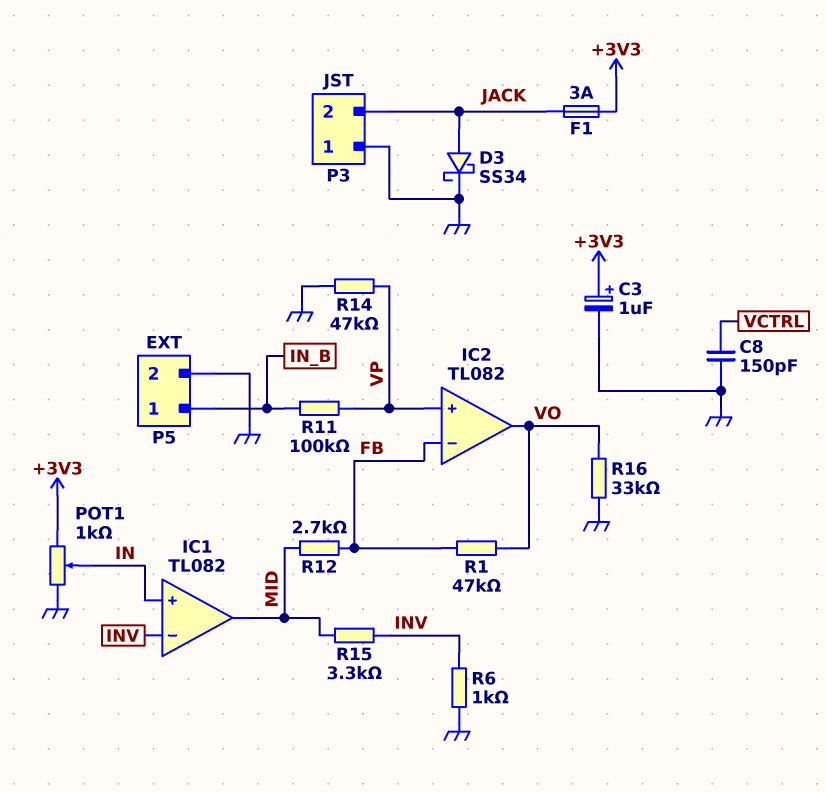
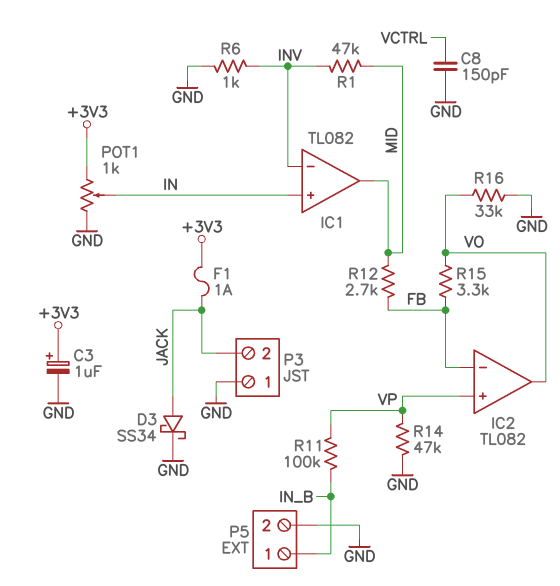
F1: 3A (+3V3, JACK) -> 1A (+3V3, JACK)
R1: 47k (FB, VO) -> 47k (INV, MID)
R15: 3.3k (INV, MID) -> 3.3k (FB, VO)

